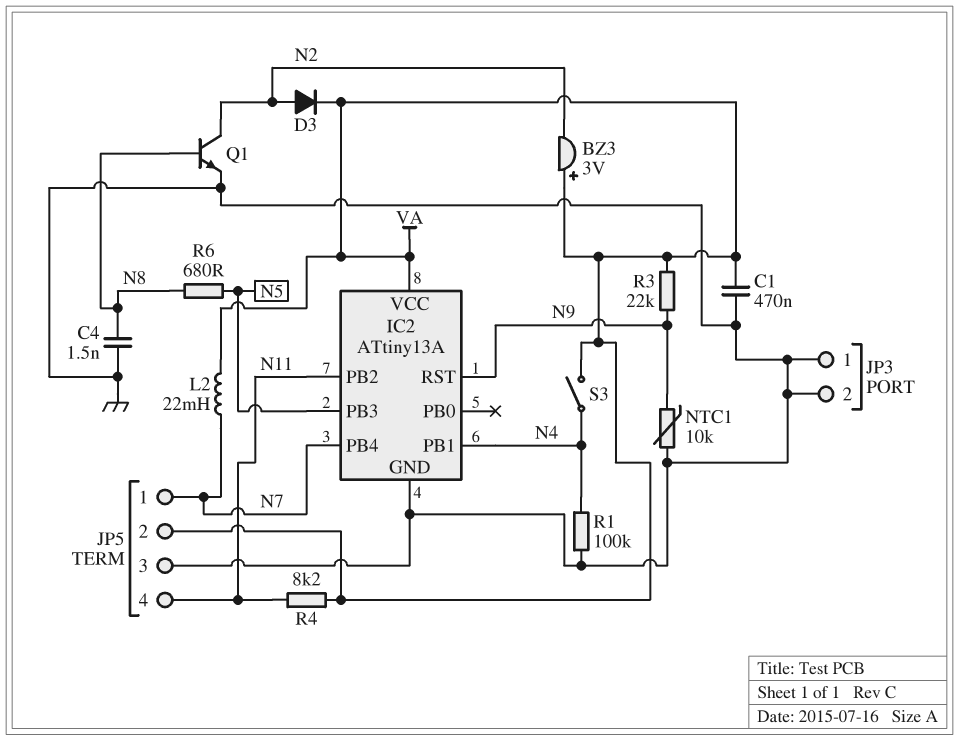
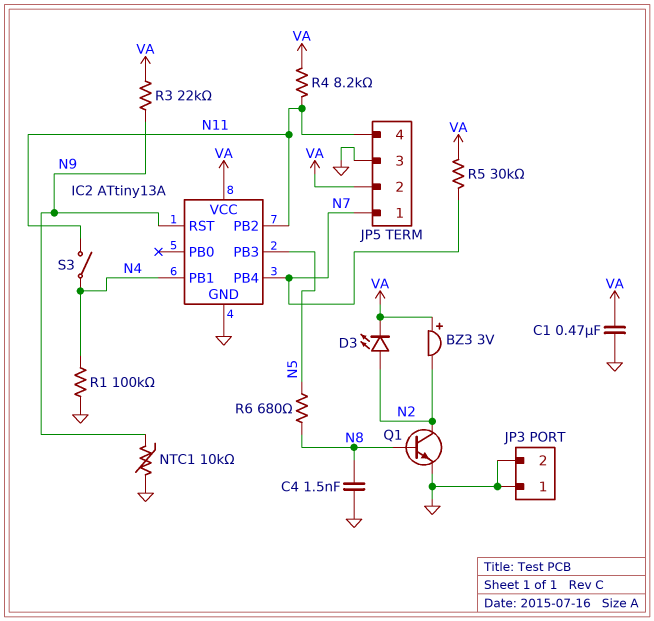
D3: diode (A N2, K VA) -> LED (A N2, K VA)
L2: 22mH (N7, VA) -> none
R5: none -> 30k (N7, VA)
S3: switch (N4, VA) -> switch (N4, N11)

